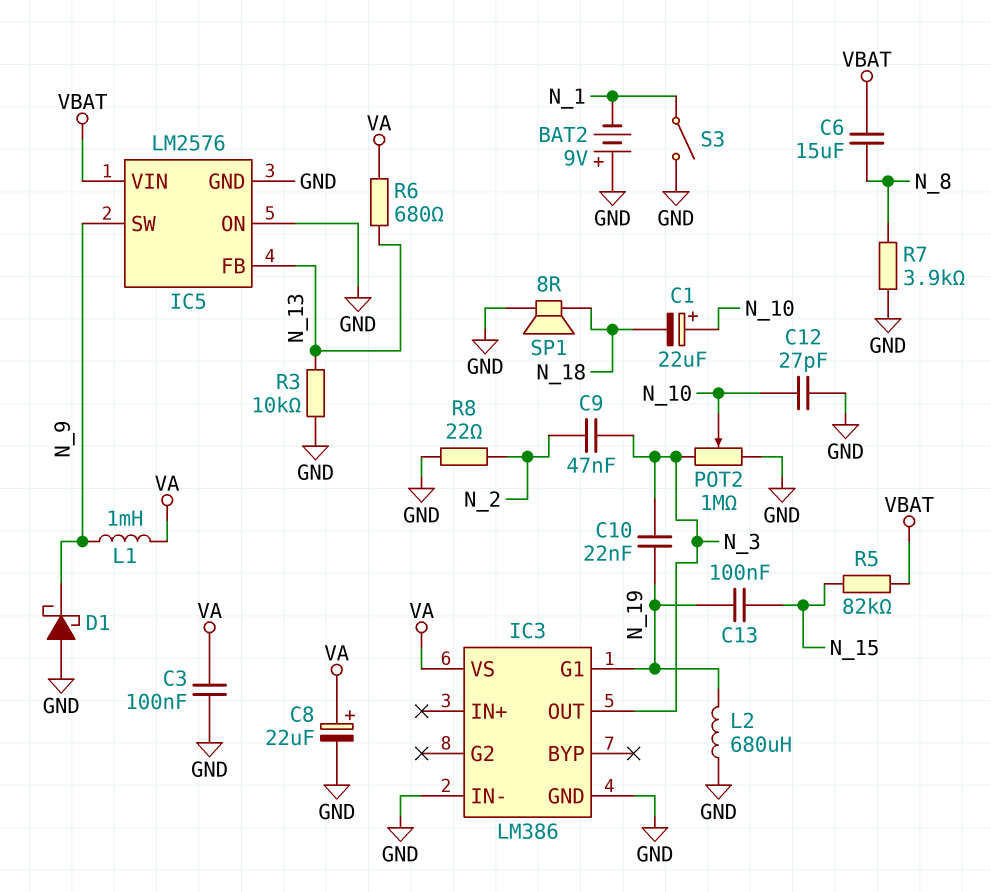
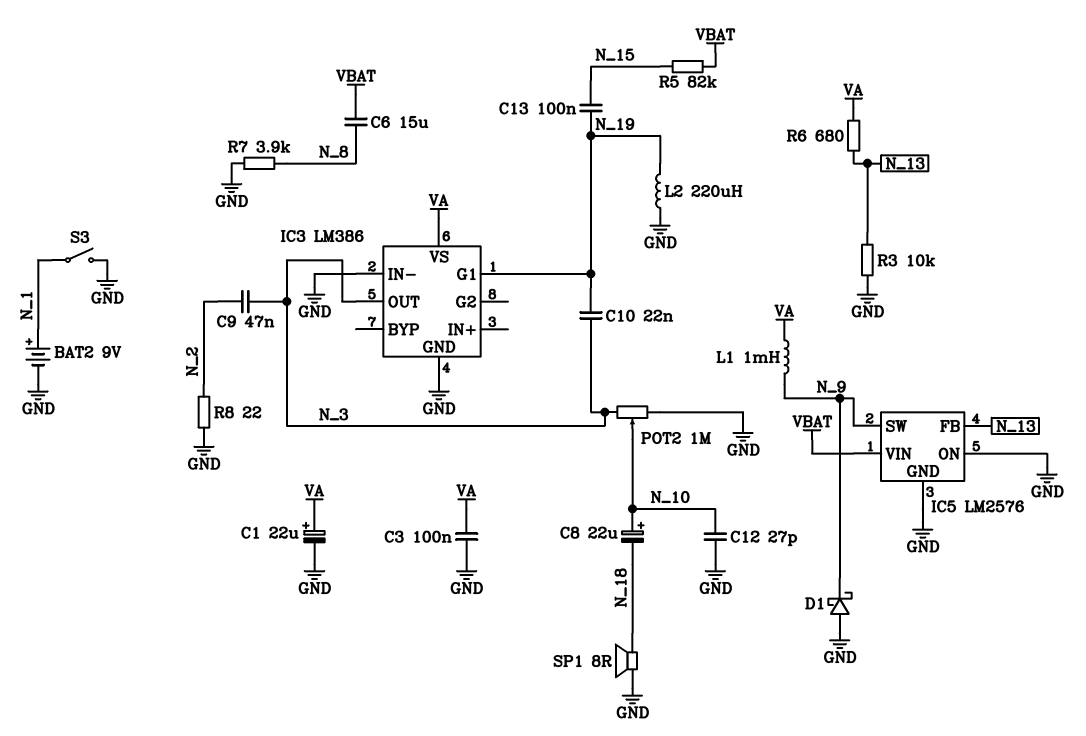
BAT2: 9V (plus GND, minus N_1) -> 9V (plus N_1, minus GND)
C1: 22uF (plus N_10, minus N_18) -> 22uF (plus VA, minus GND)
C8: 22uF (plus VA, minus GND) -> 22uF (plus N_10, minus N_18)
L2: 680uH (GND, N_19) -> 220uH (GND, N_19)

